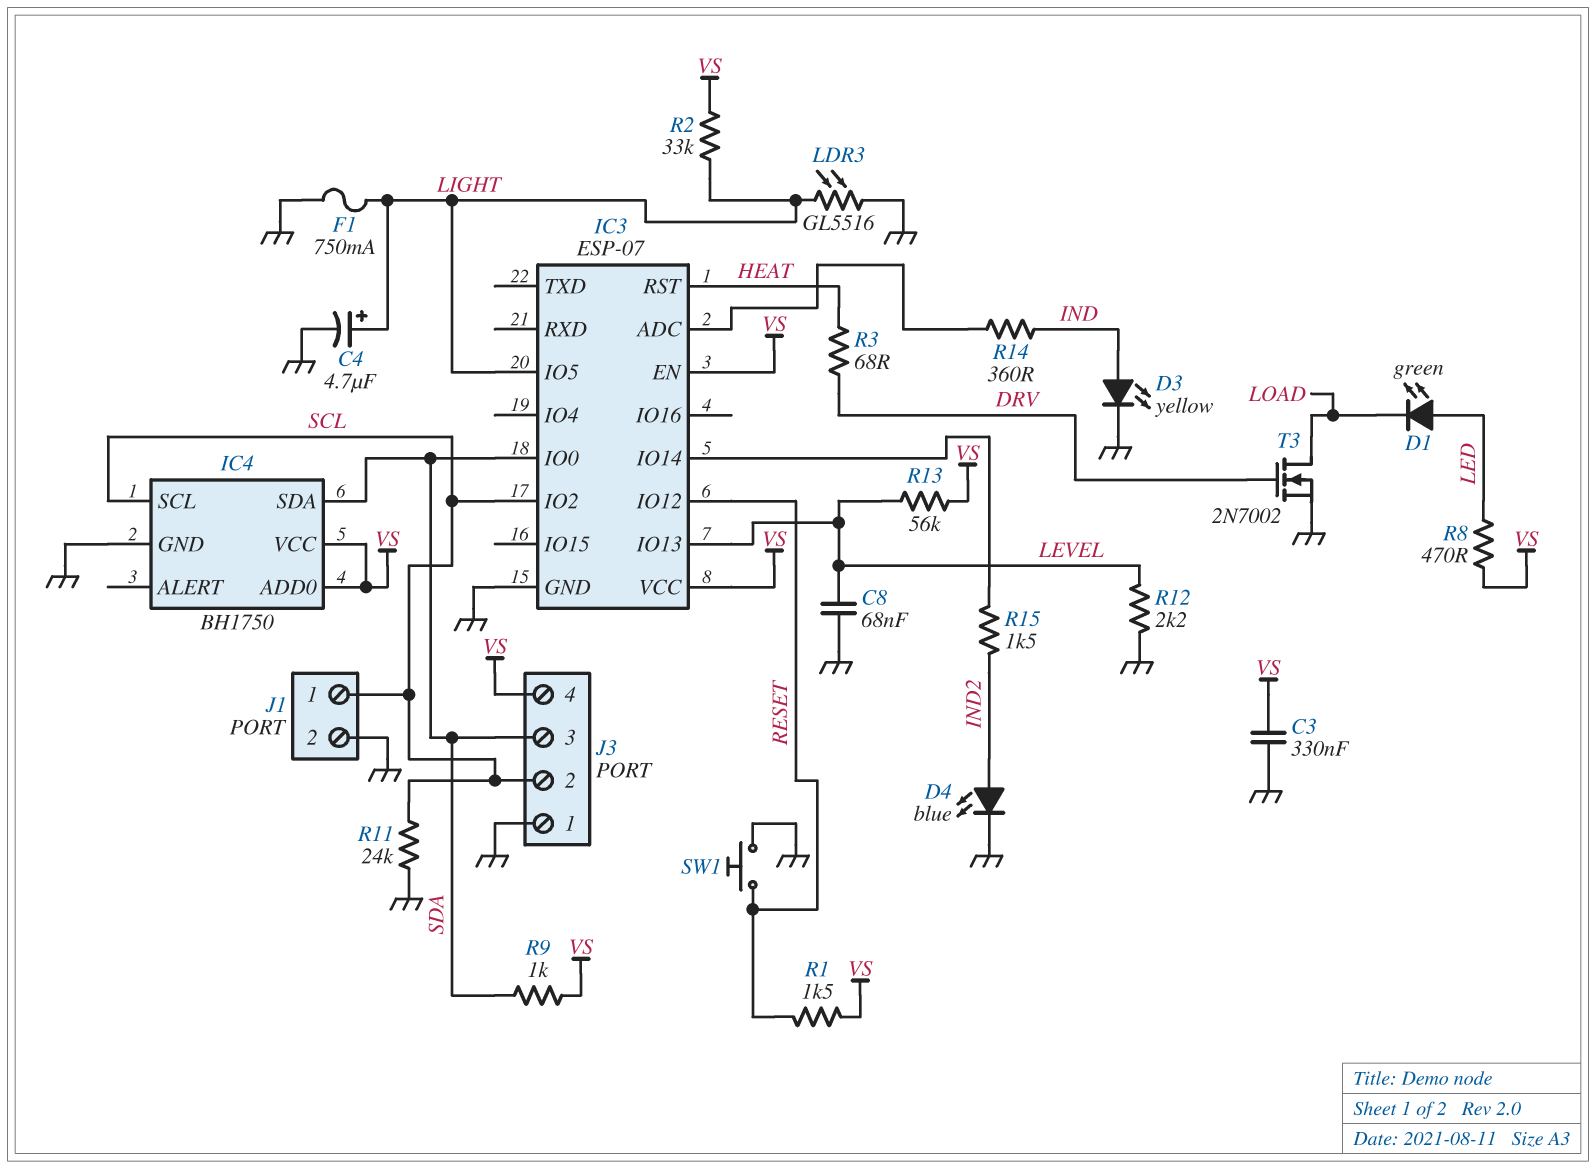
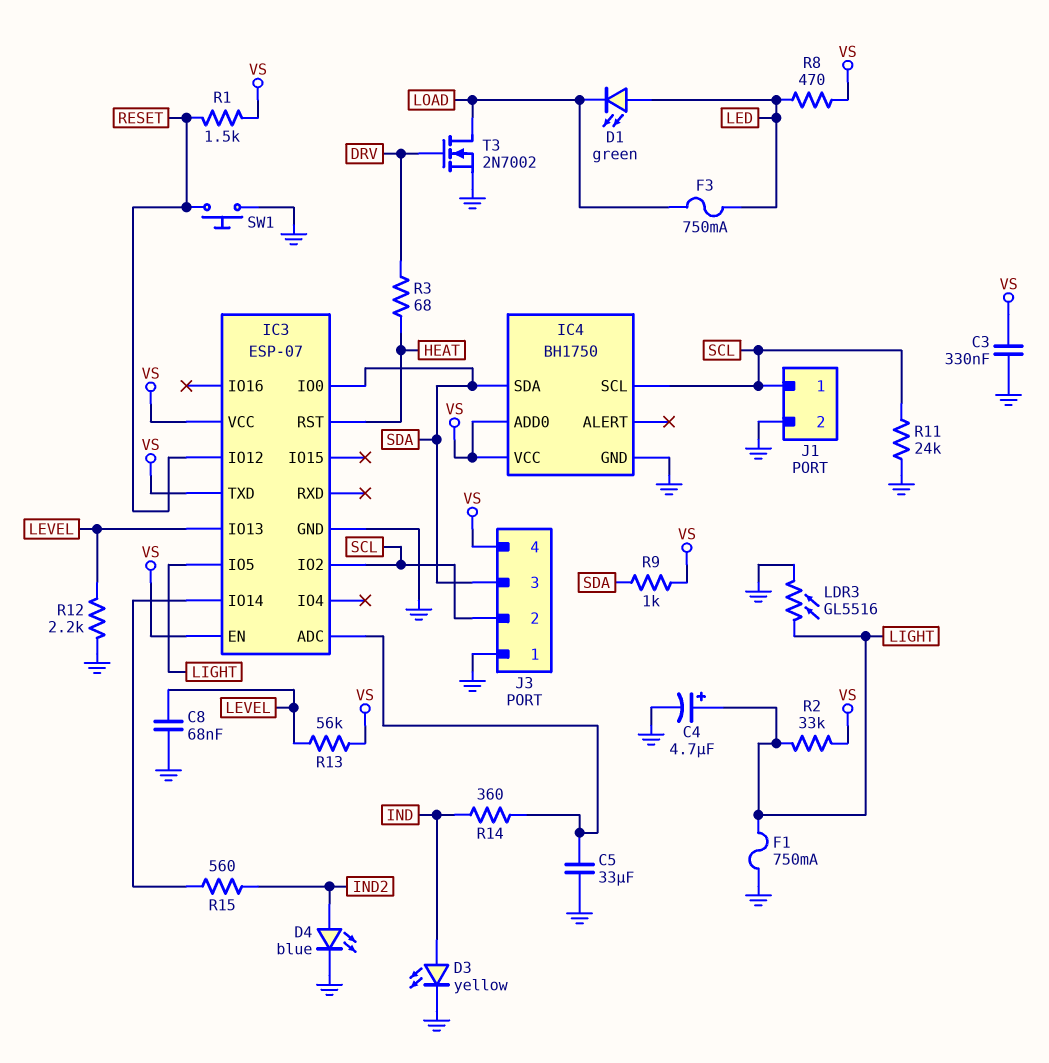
C5: none -> 33uF (GND, IC3/ADC)
F3: none -> 750mA (LED, LOAD)
IC3 pin TXD: none -> VS
R15: 1.5k (IC3/IO14, IND2) -> 560 (IC3/IO14, IND2)

